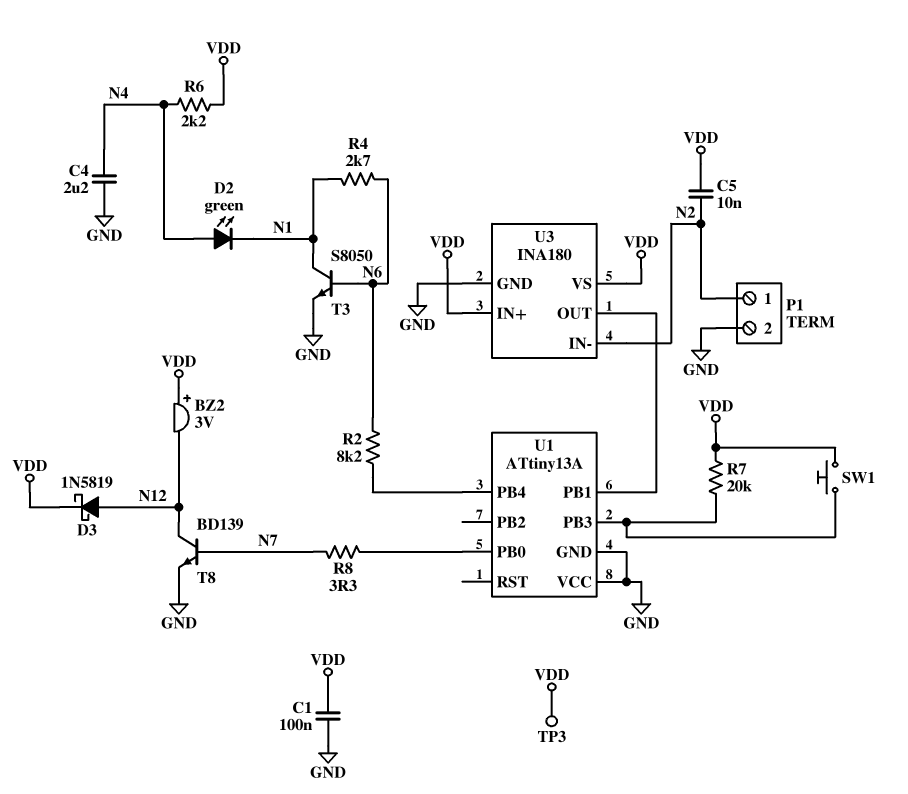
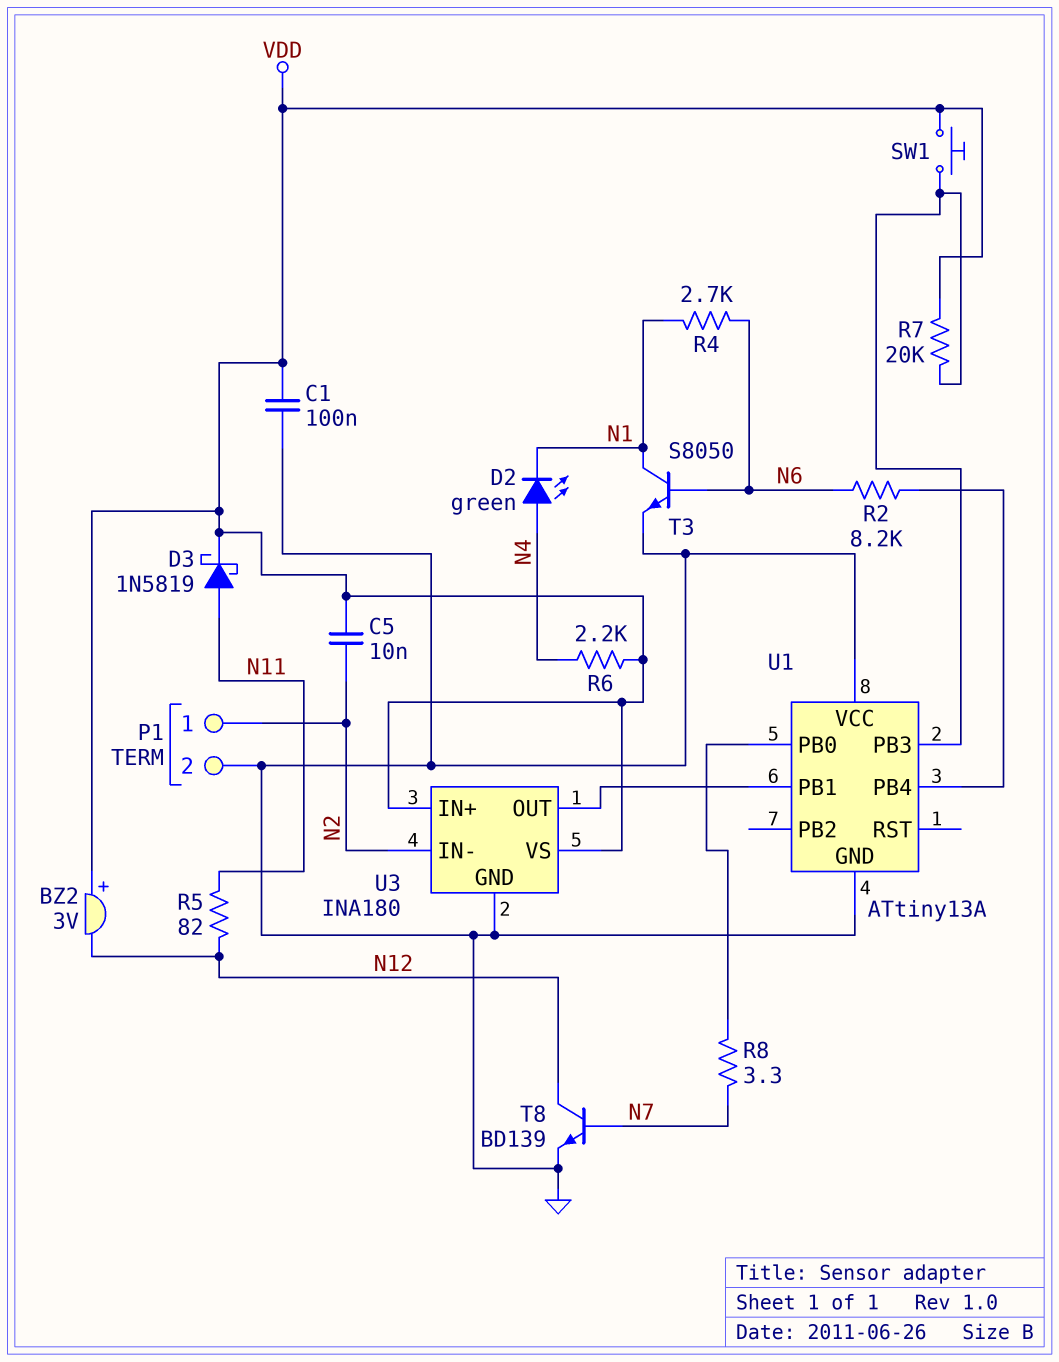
C4: 2.2uF (GND, N4) -> none
D3: schottky 1N5819 (A N12, K VDD) -> schottky 1N5819 (A N11, K VDD)
R5: none -> 82 (N11, N12)
TP3: test point (VDD) -> none

